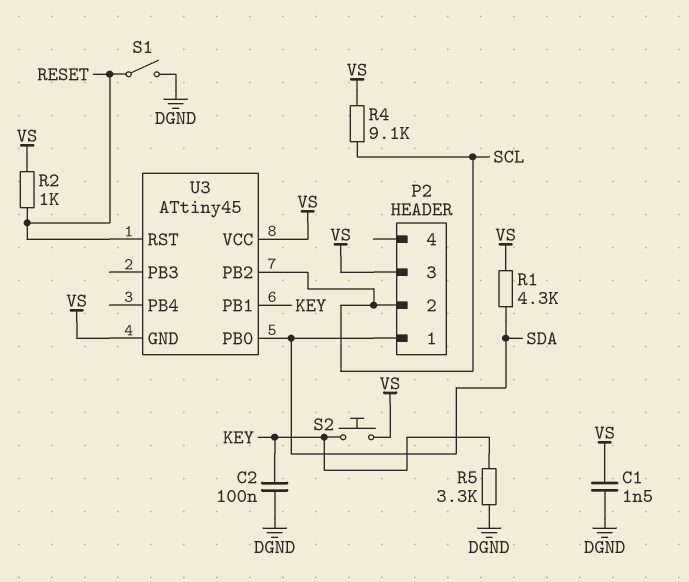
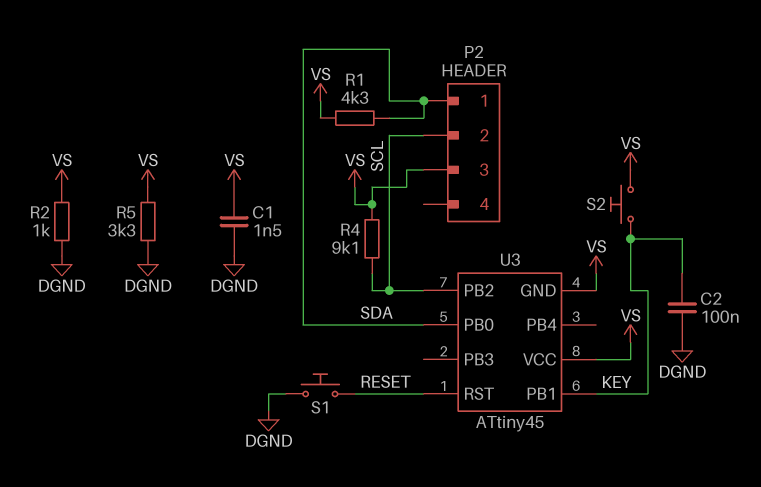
R2: 1k (RESET, VS) -> 1k (DGND, VS)
R5: 3.3k (DGND, KEY) -> 3.3k (DGND, VS)
S1: switch (DGND, RESET) -> button (DGND, RESET)

